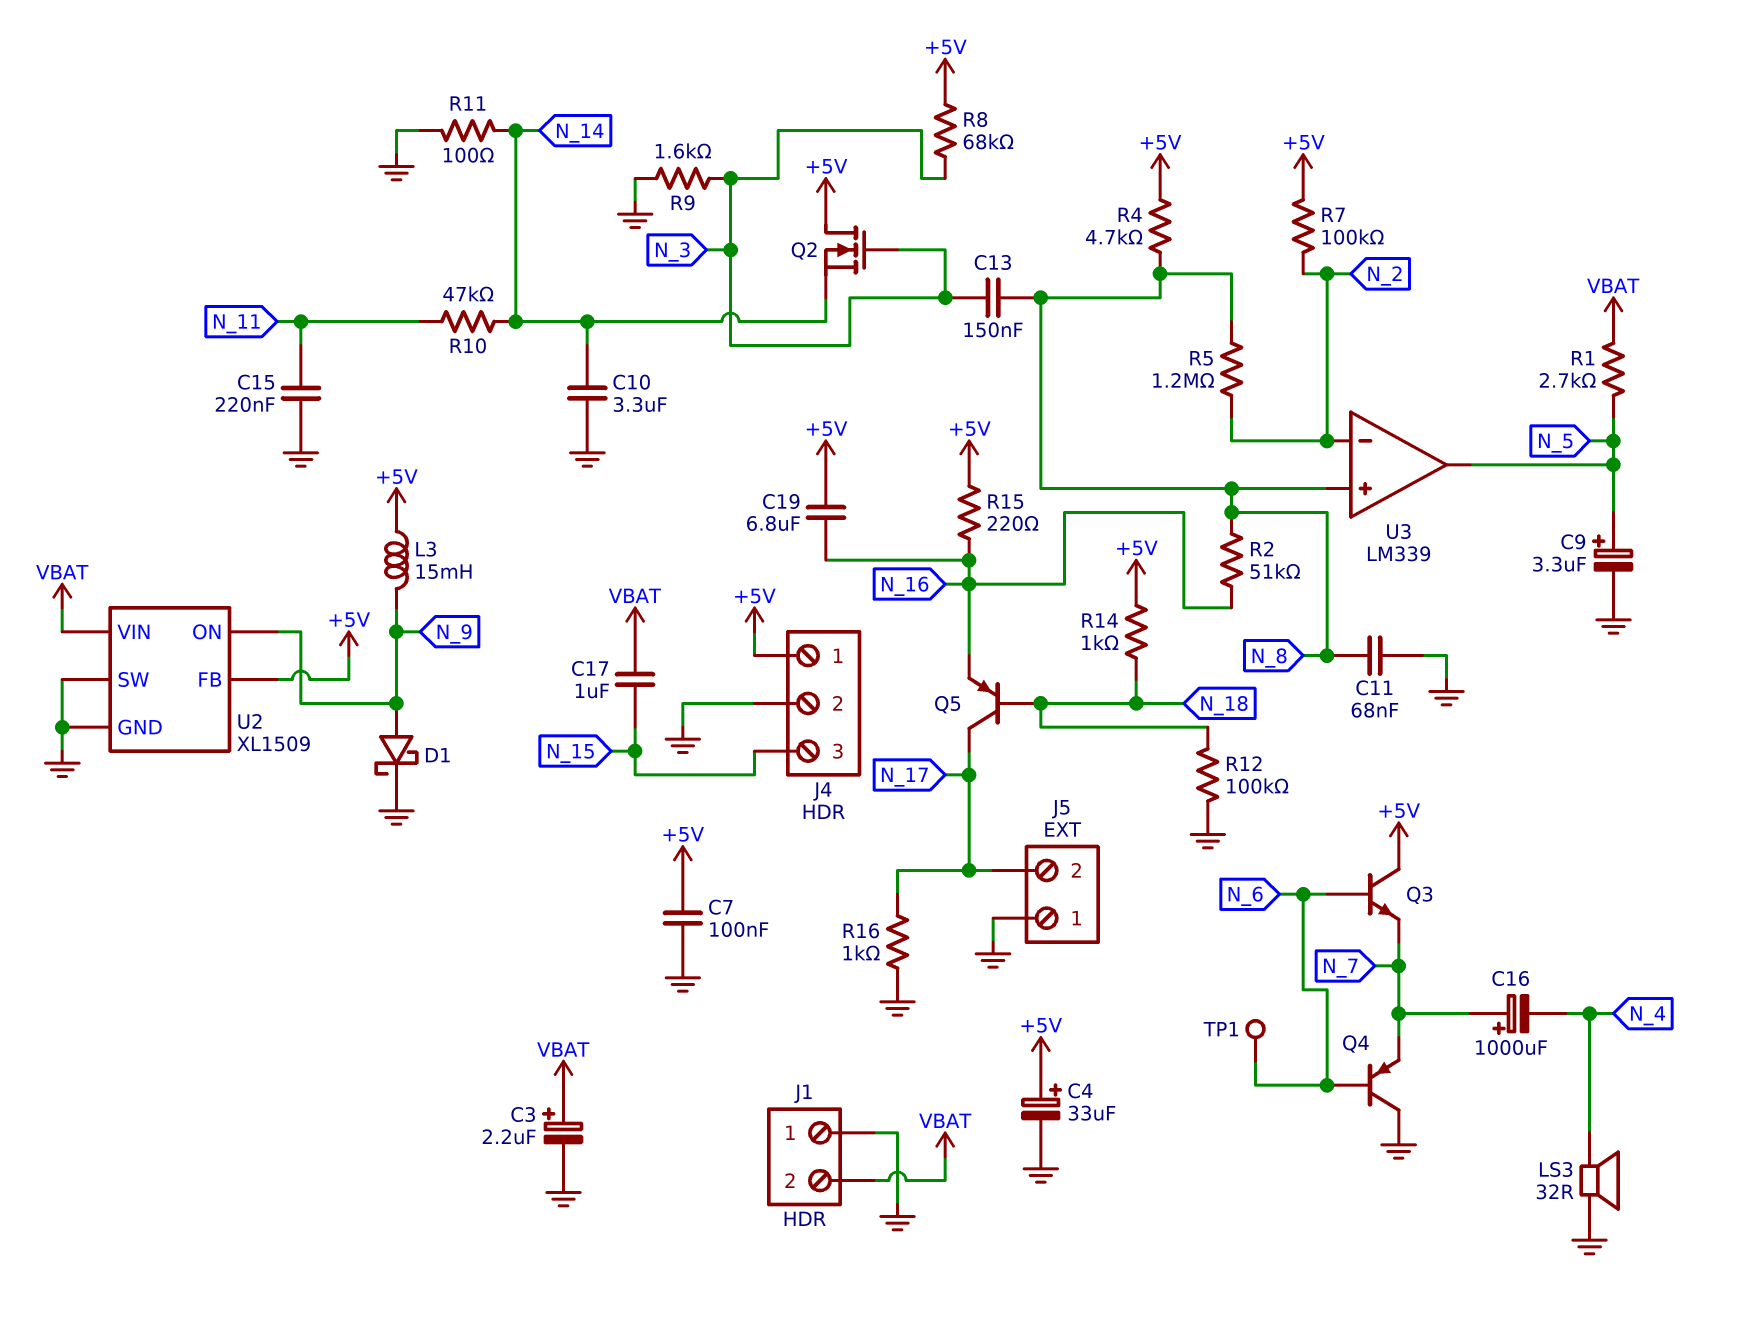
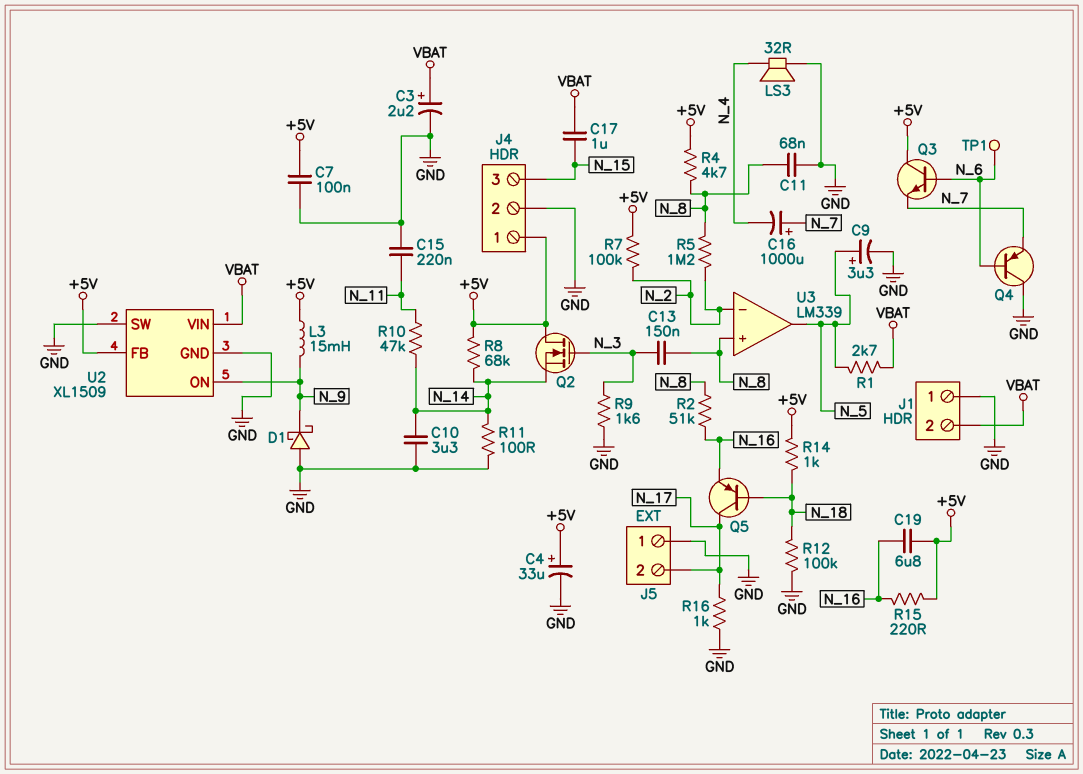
D1: schottky (A N_9, K GND) -> schottky (A GND, K N_9)
R8: 68k (+5V, N_3) -> 68k (+5V, N_14)

